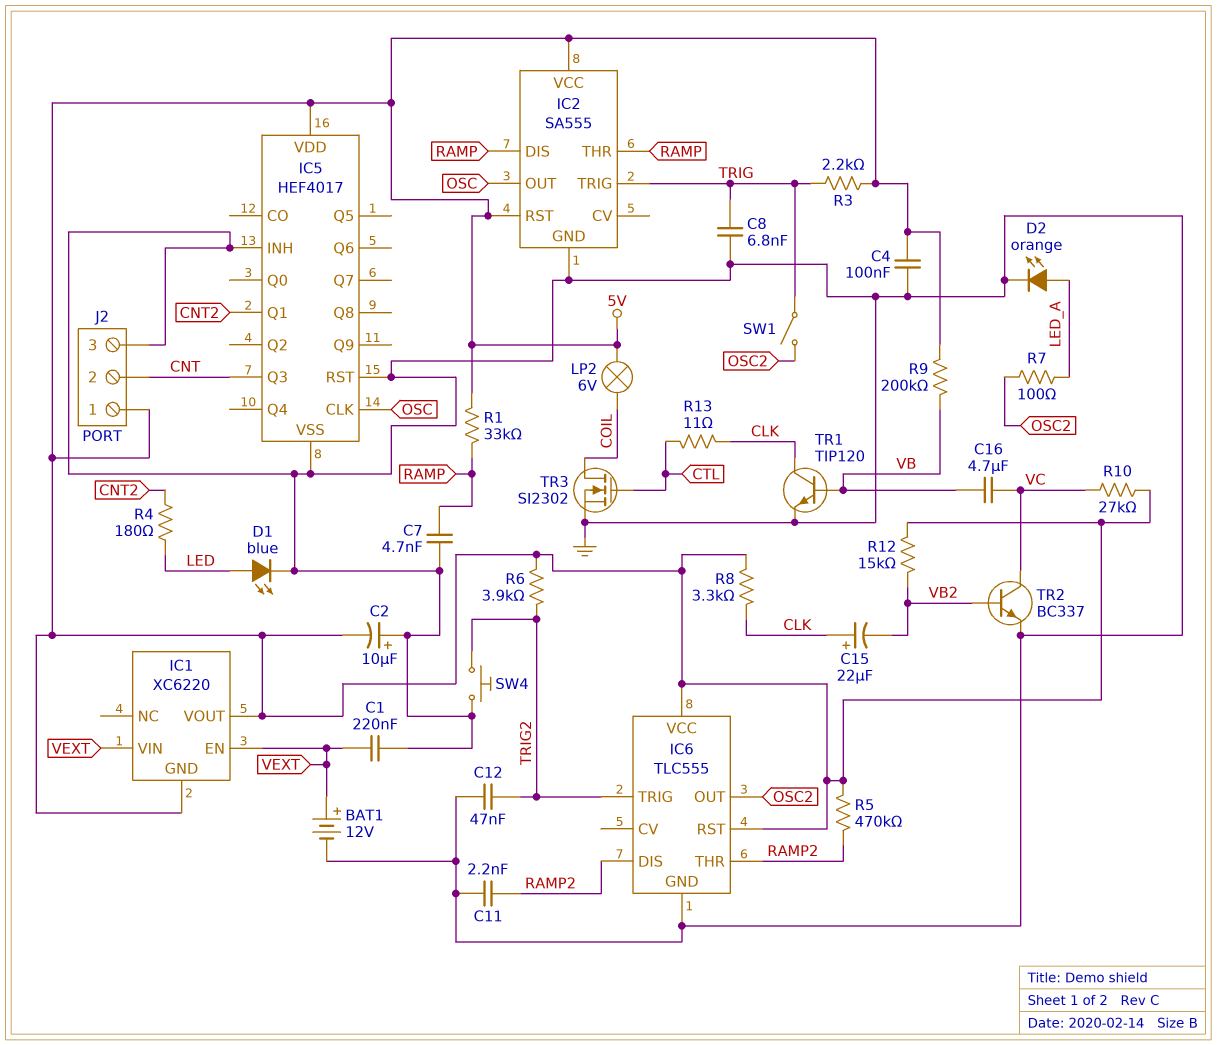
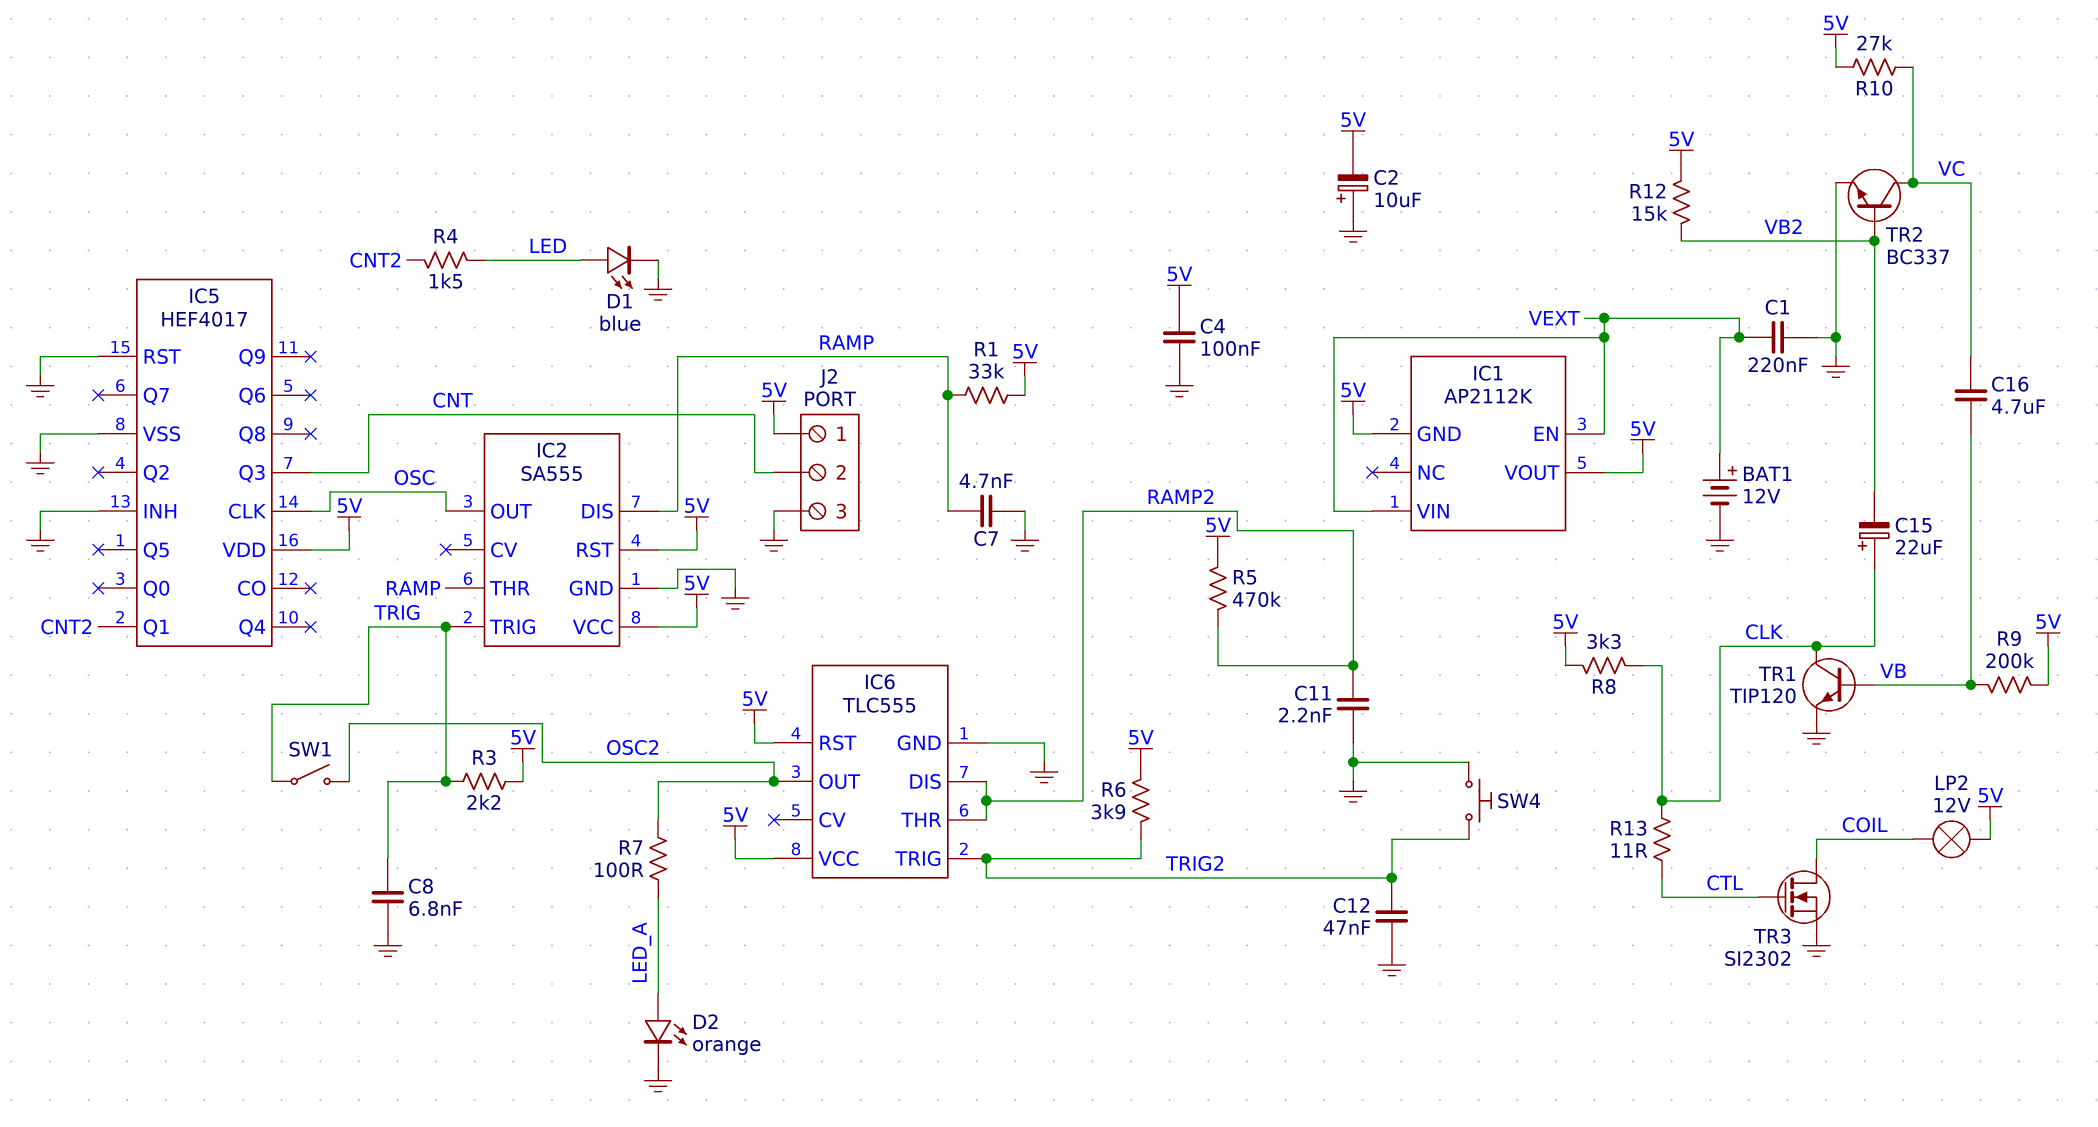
IC1: XC6220 -> AP2112K
LP2: lamp 6V (5V, COIL) -> lamp 12V (5V, COIL)
R4: 180 (CNT2, LED) -> 1.5k (CNT2, LED)

